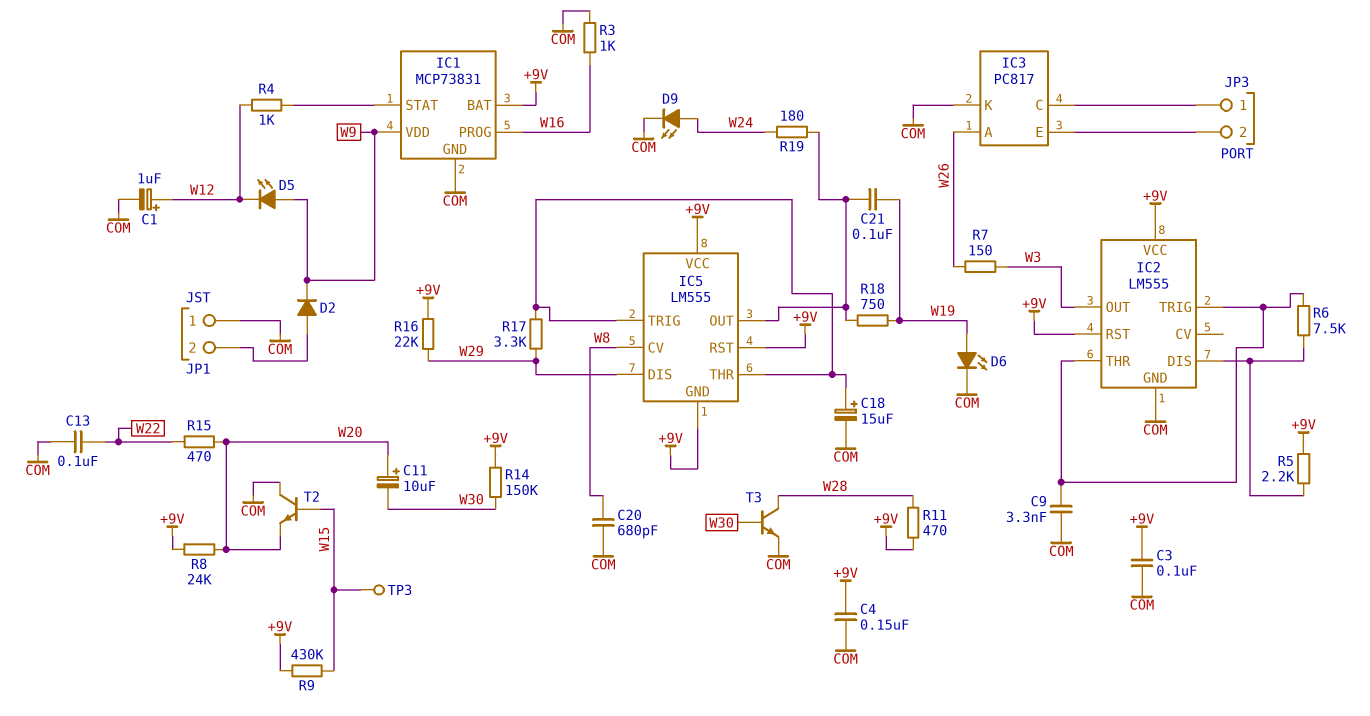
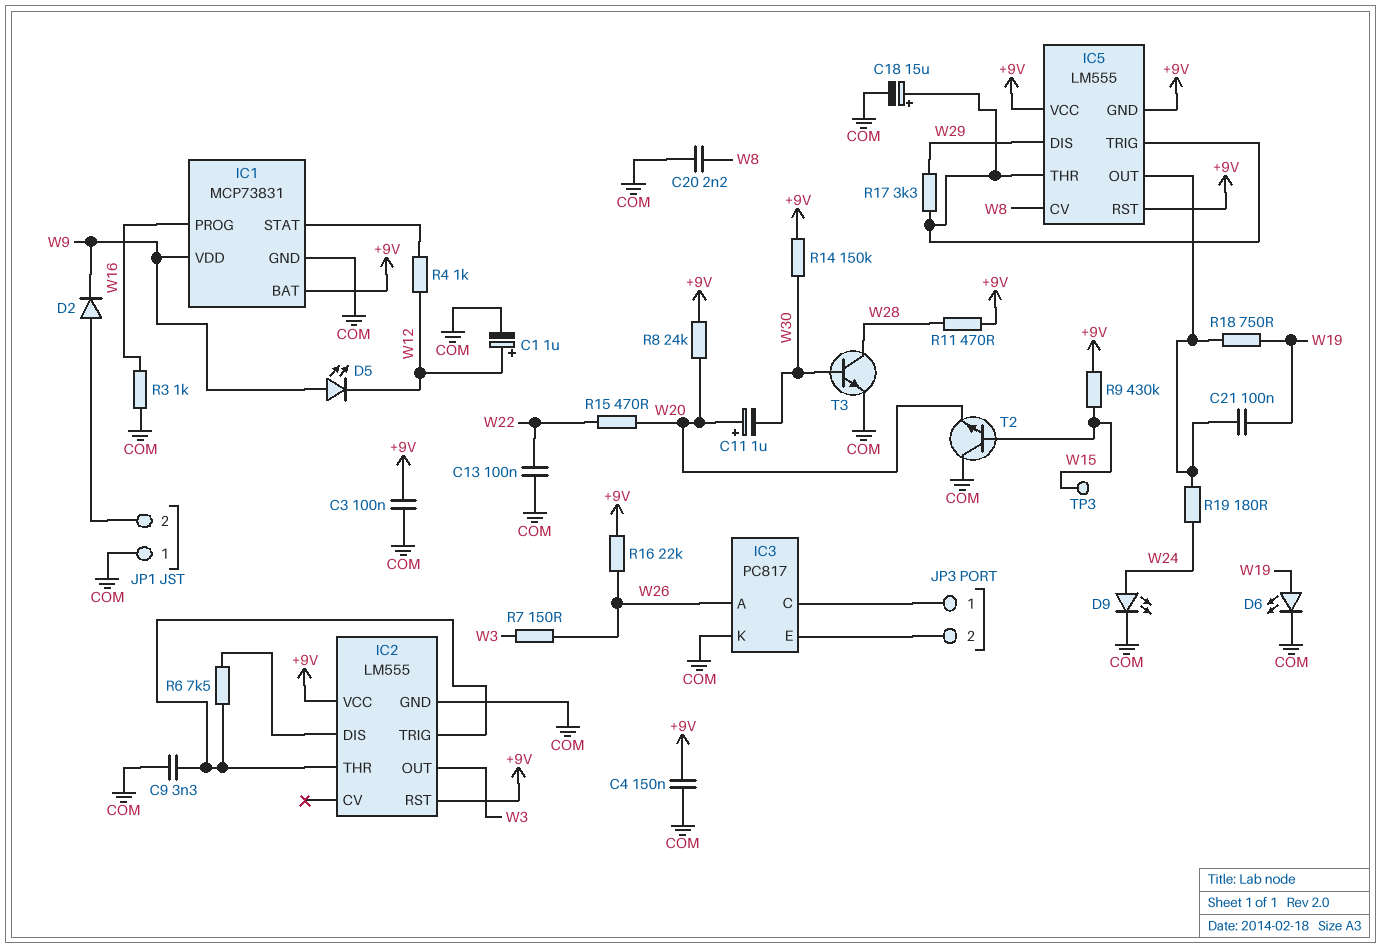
C11: 10uF (plus W20, minus W30) -> 1uF (plus W20, minus W30)
C20: 680pF (COM, W8) -> 2.2nF (COM, W8)
R5: 2.2k (+9V, IC2/DIS) -> none
R16: 22k (+9V, W29) -> 22k (+9V, W26)

